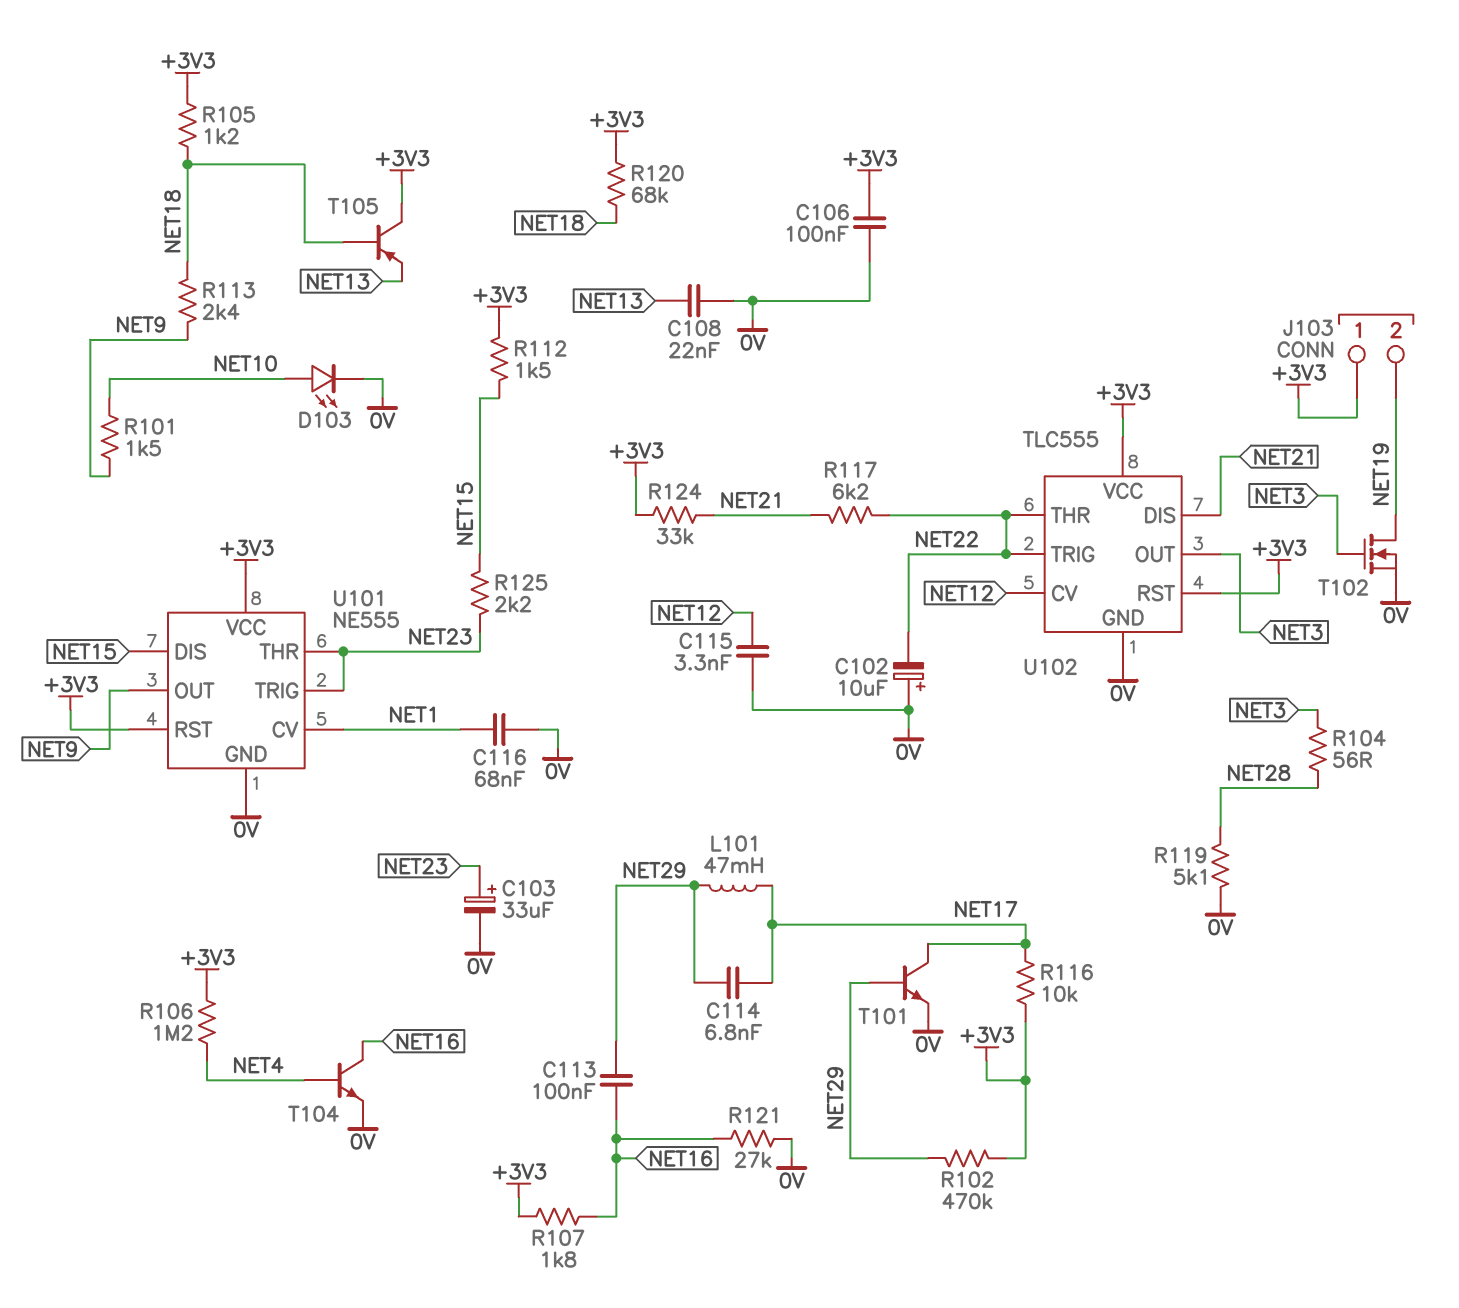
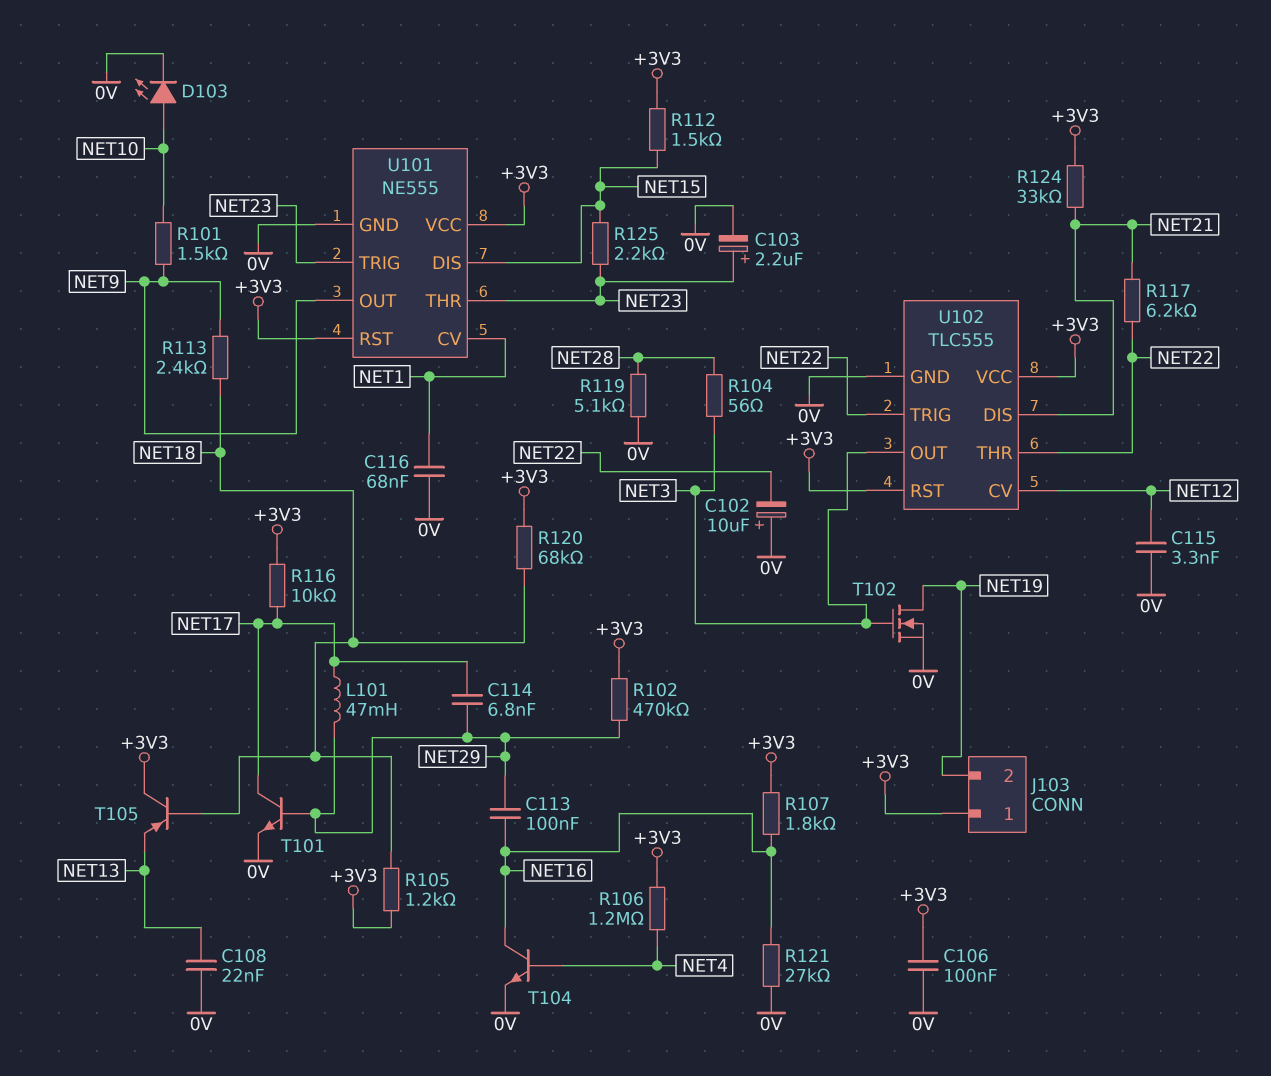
C103: 33uF (plus NET23, minus 0V) -> 2.2uF (plus NET23, minus 0V)

